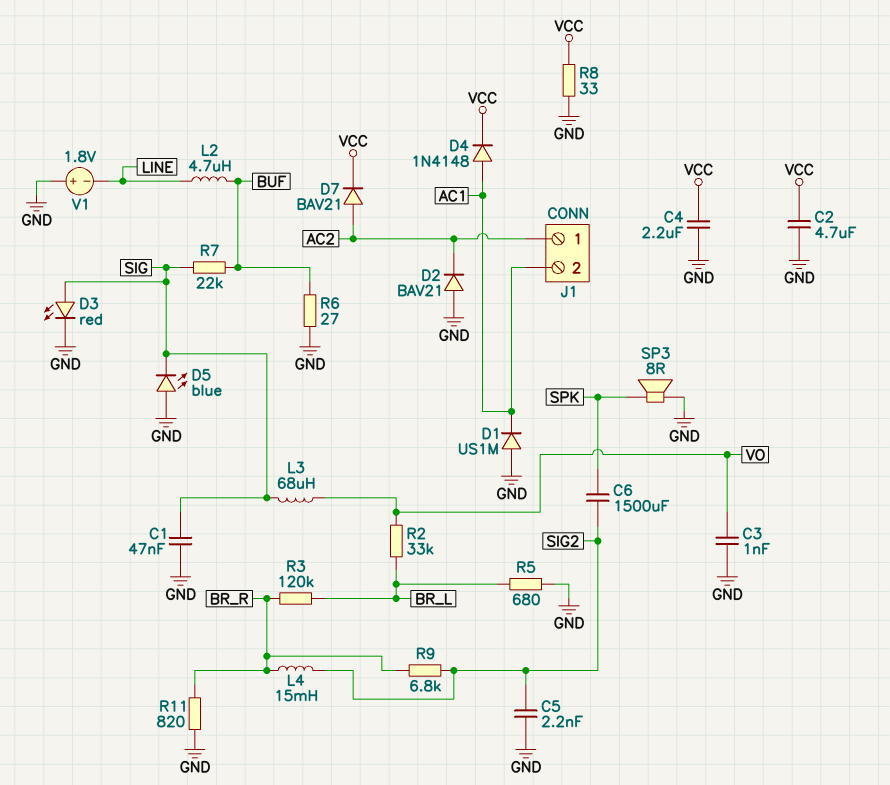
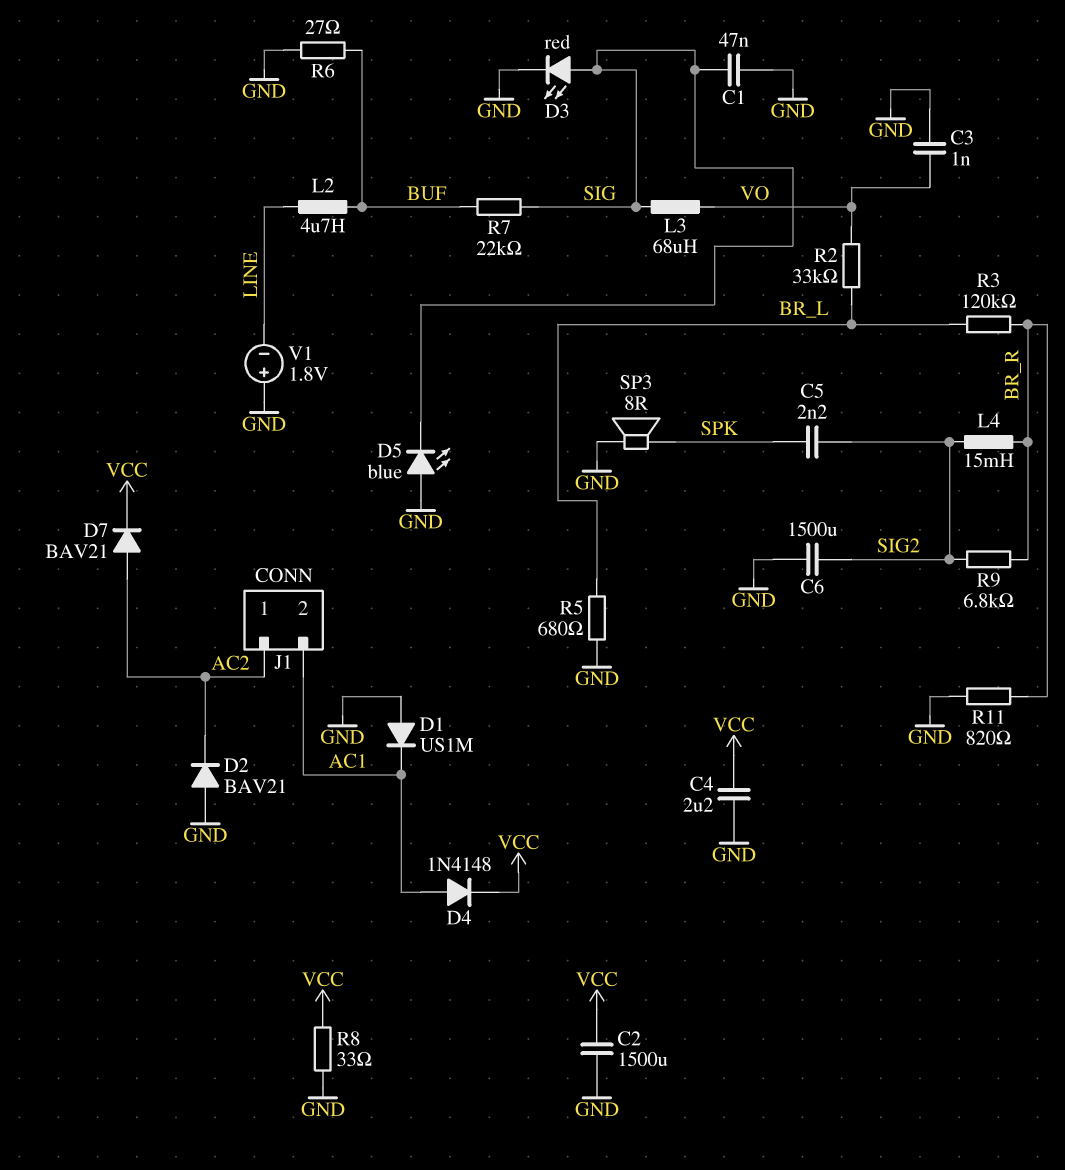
C2: 4.7uF (GND, VCC) -> 1500uF (GND, VCC)
C5: 2.2nF (GND, SIG2) -> 2.2nF (SIG2, SPK)
C6: 1500uF (SIG2, SPK) -> 1500uF (GND, SIG2)

